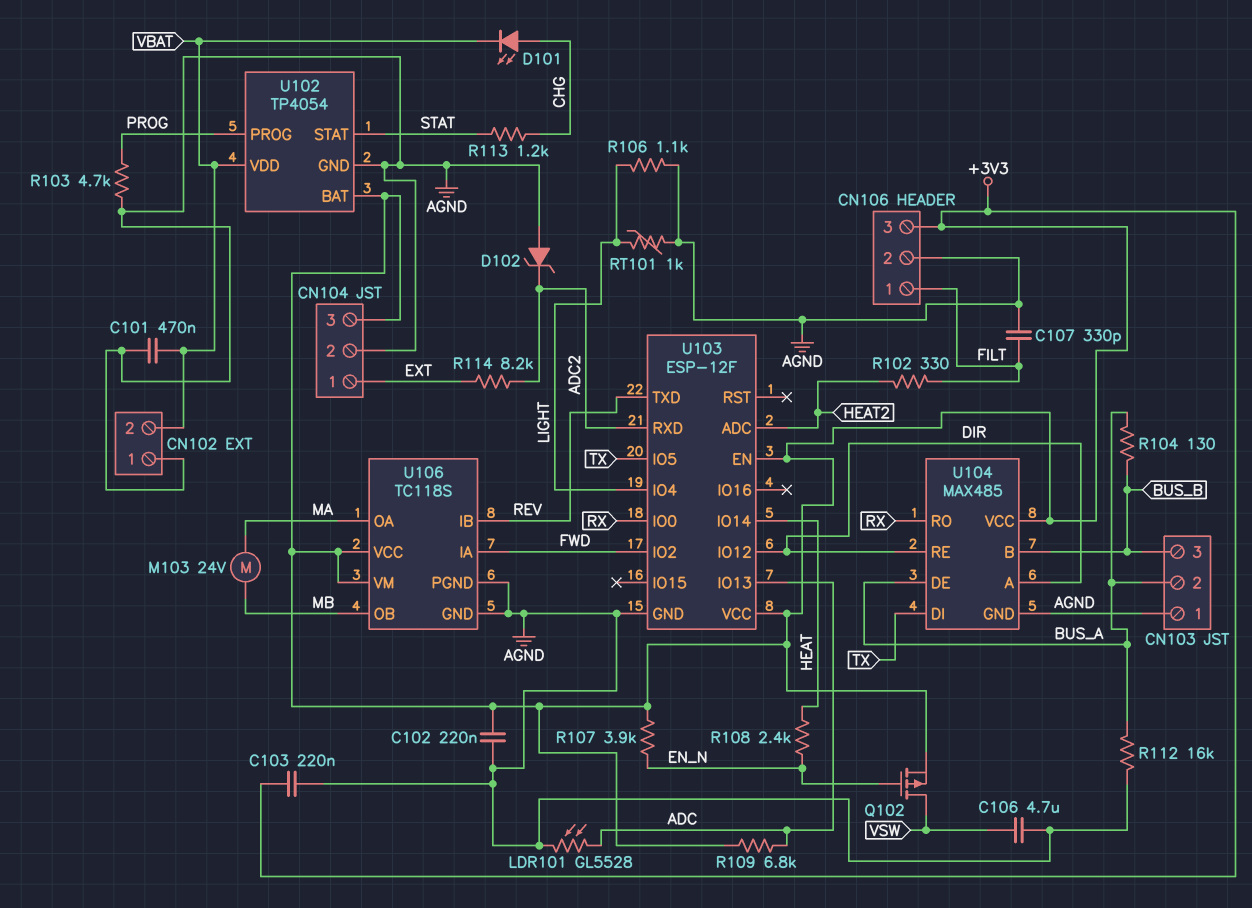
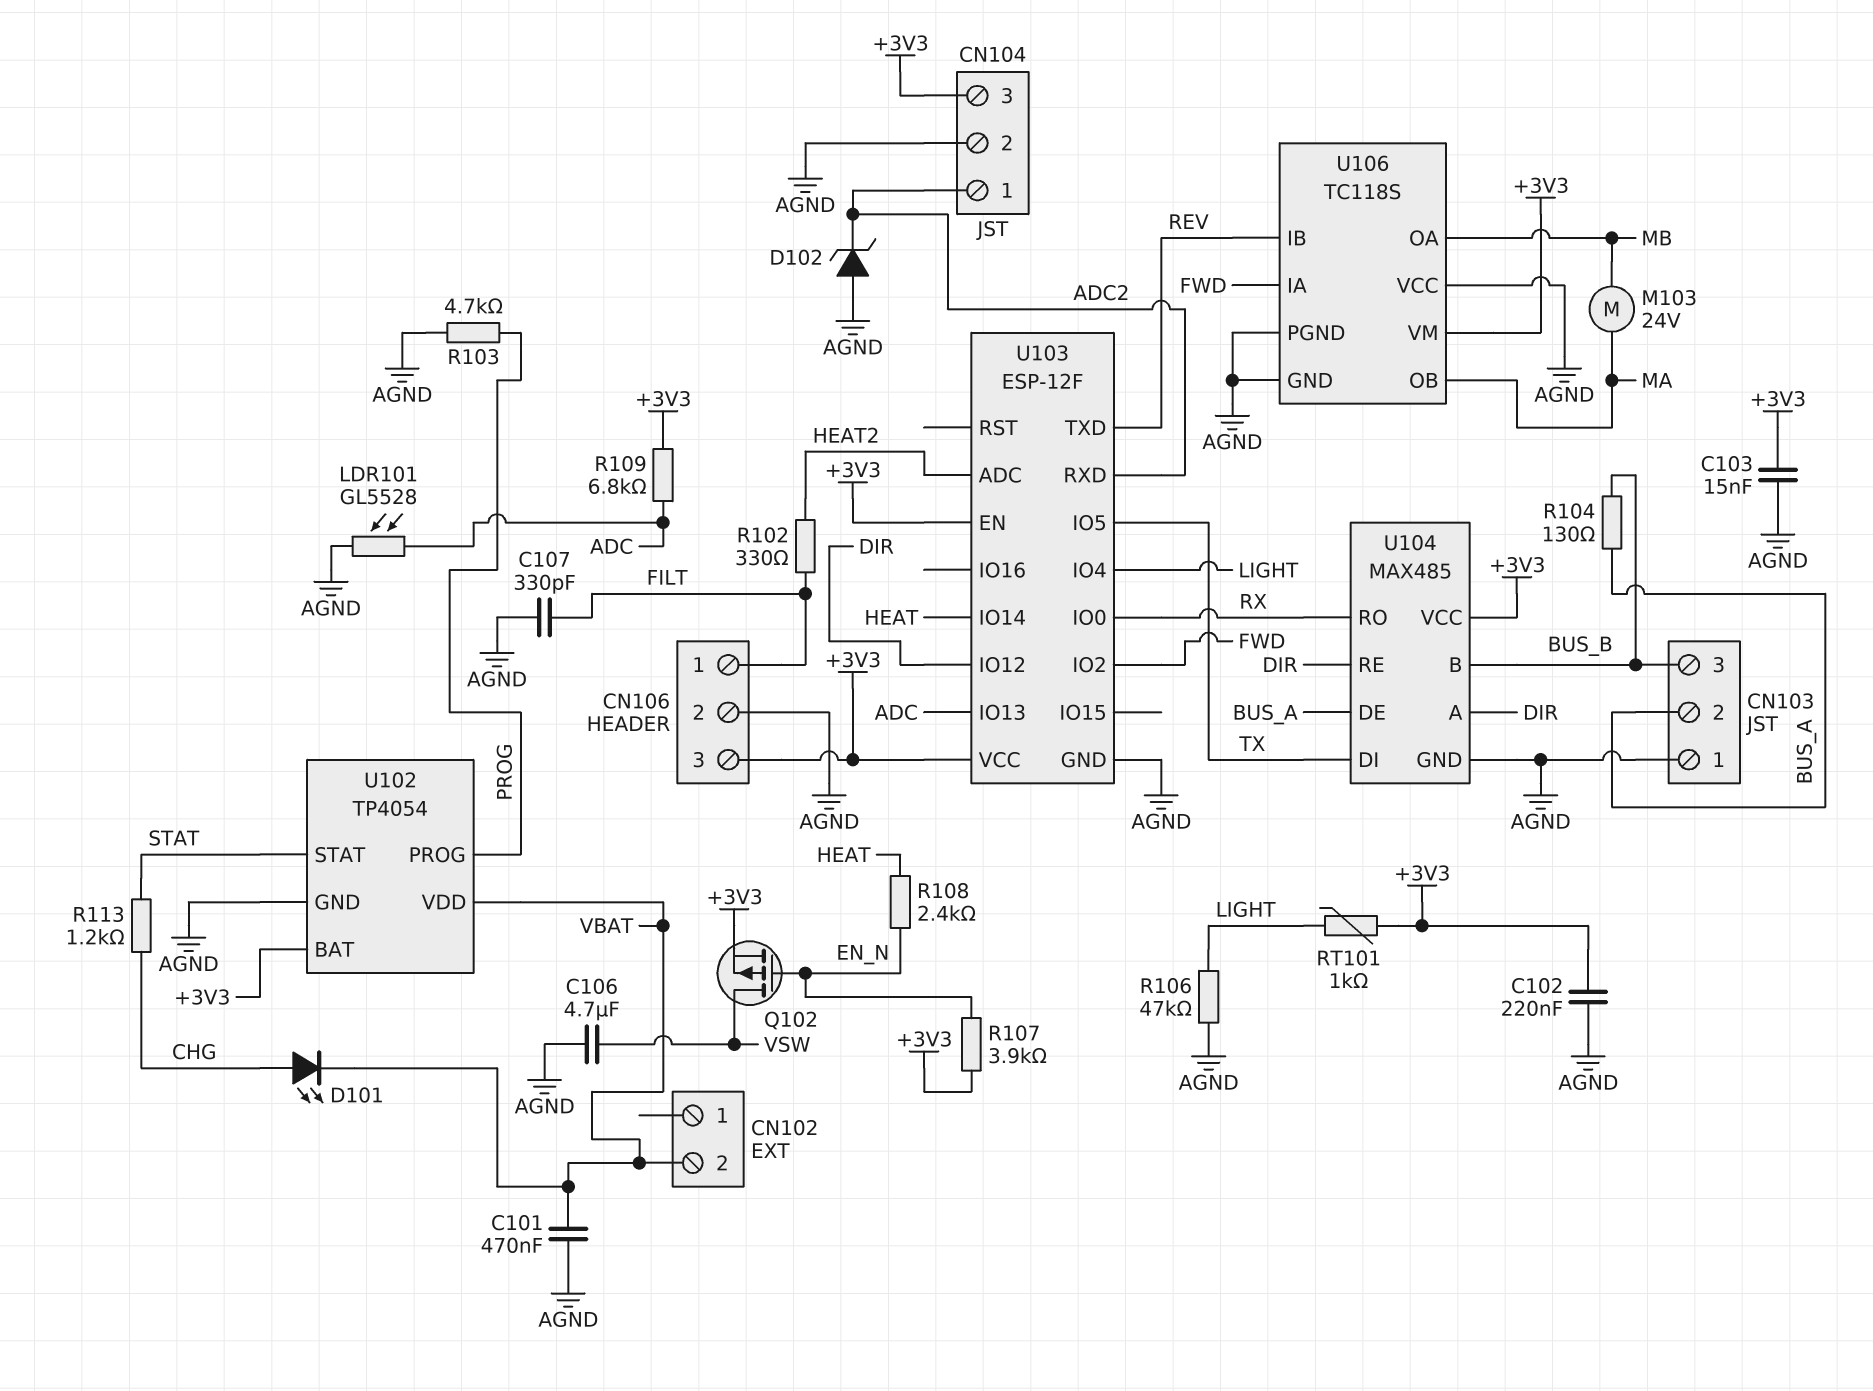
C103: 220nF (+3V3, AGND) -> 15nF (+3V3, AGND)
CN102 pin 1: AGND -> none
CN104 pin 1: EXT -> ADC2
R106: 1.1k (AGND, LIGHT) -> 47k (AGND, LIGHT)
R112: 16k (AGND, BUS_A) -> none
R114: 8.2k (ADC2, EXT) -> none
RT101: 1k (AGND, LIGHT) -> 1k (+3V3, LIGHT)
U106 pin OA: MA -> MB
U106 pin OB: MB -> MA
U106 pin VCC: +3V3 -> AGND

